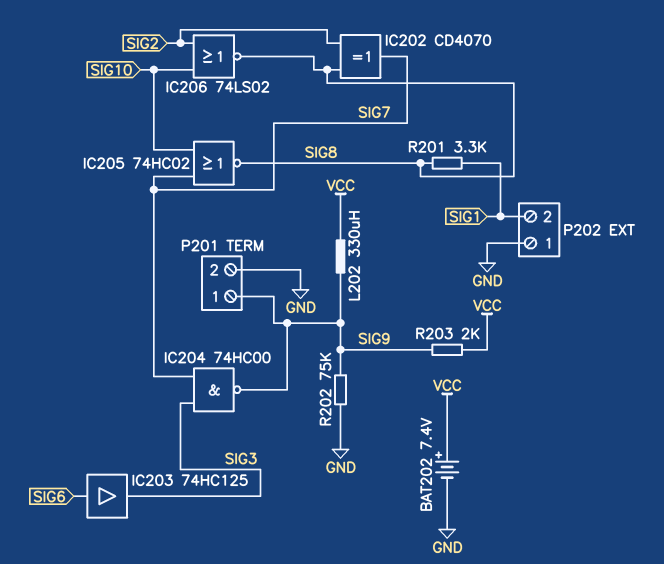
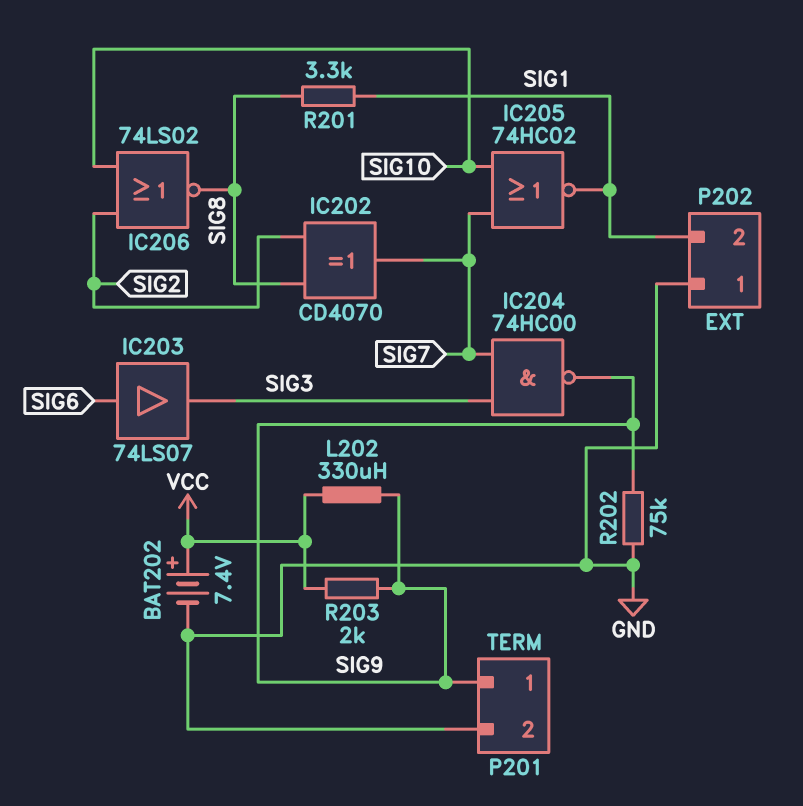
IC203: buffer 74HC125 (in SIG6, out SIG3) -> buffer 74LS07 (in SIG6, out SIG3)
IC205: NOR 74HC02 (in SIG7, in SIG10, out SIG8) -> NOR 74HC02 (in SIG7, in SIG10, out SIG1)

